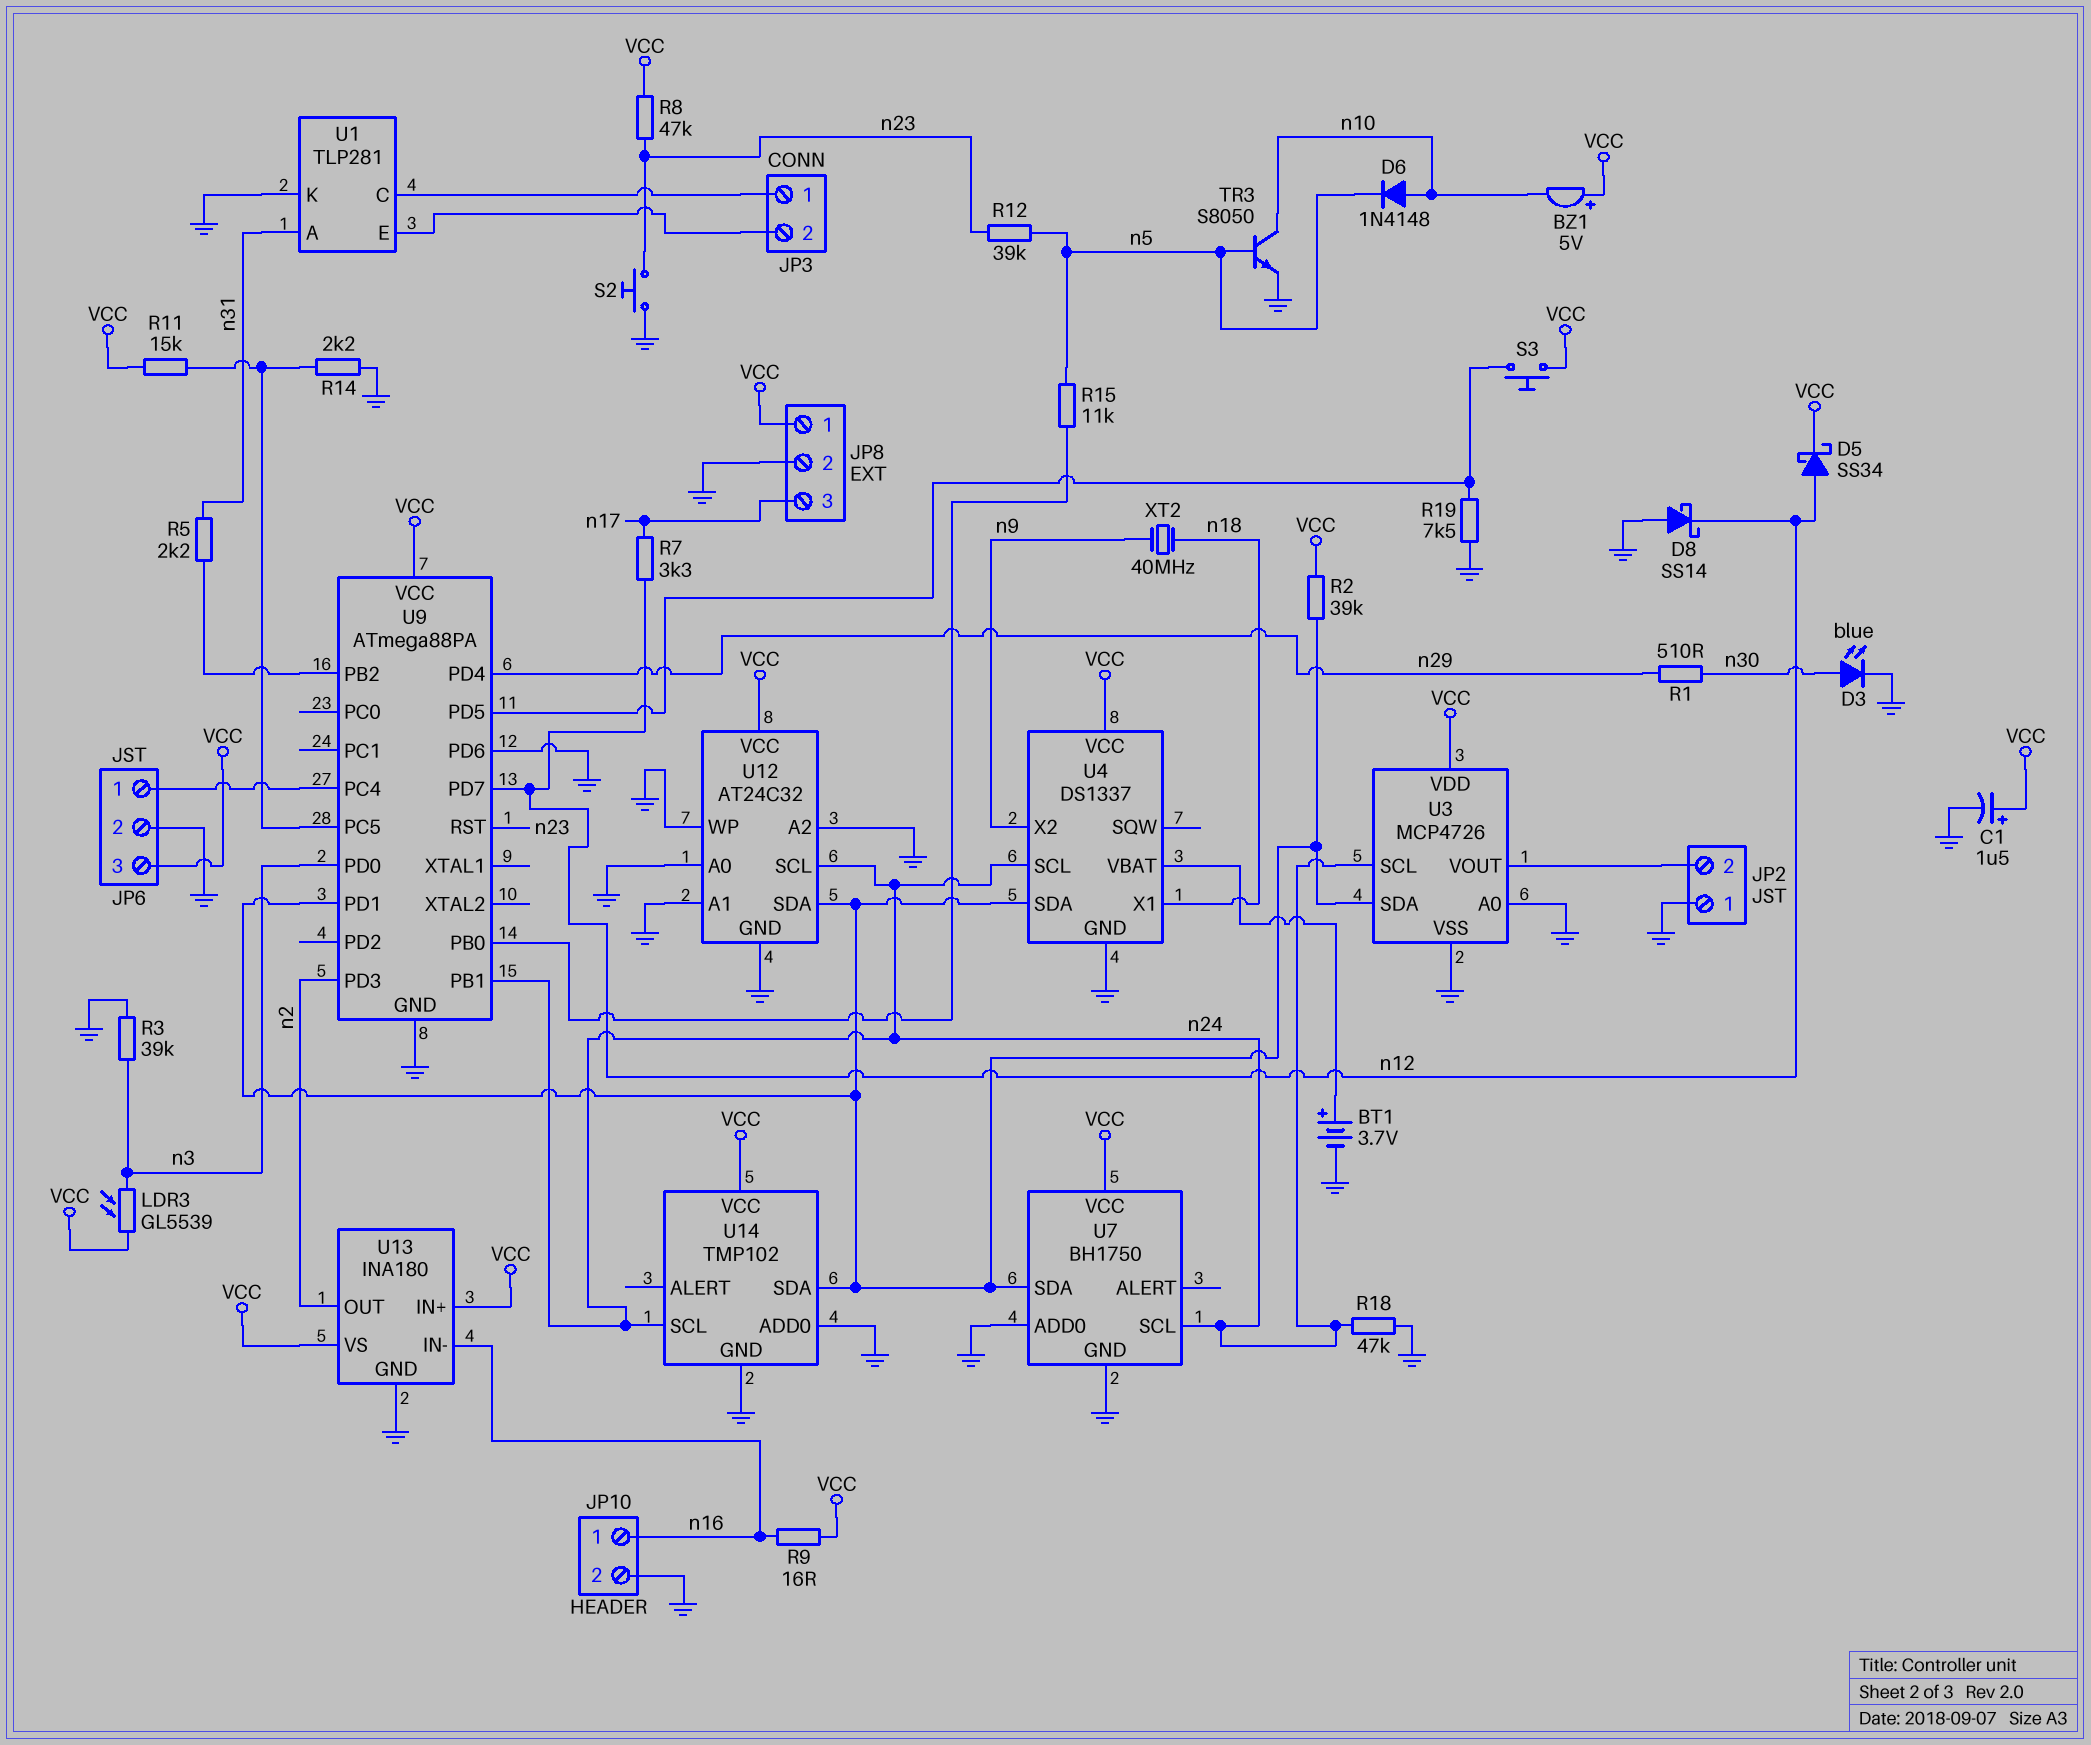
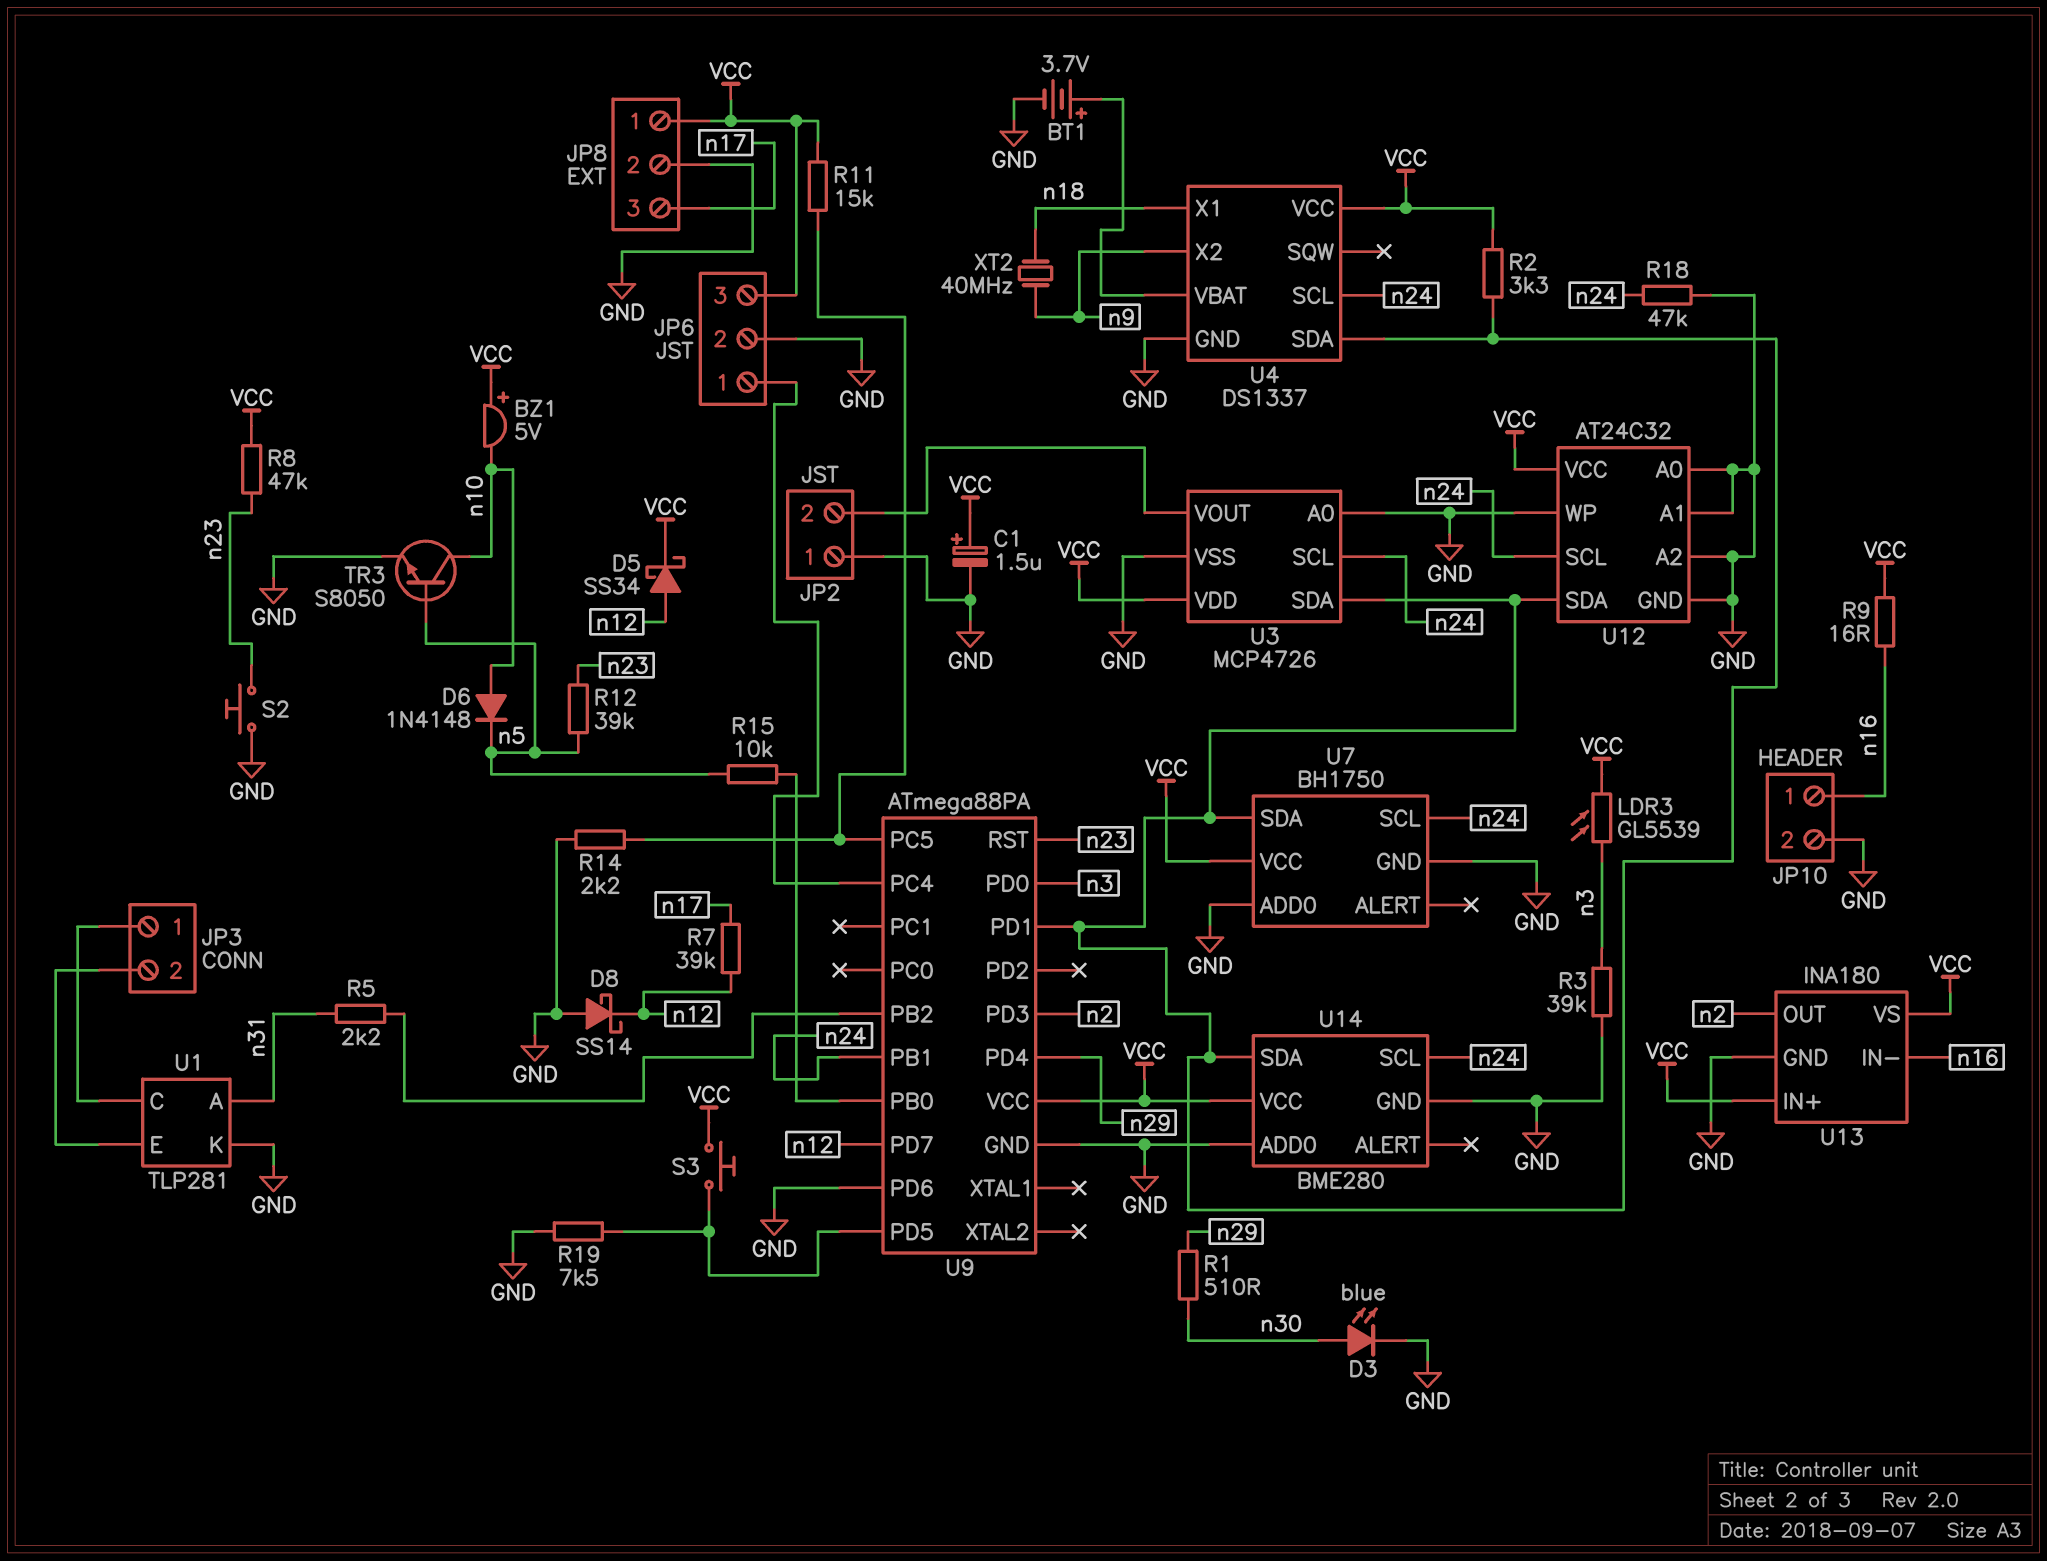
R2: 39k (U3/SDA, VCC) -> 3.3k (U3/SDA, VCC)
R7: 3.3k (n12, n17) -> 39k (n12, n17)
R15: 11k (U9/PB0, n5) -> 10k (U9/PB0, n5)
U14: TMP102 -> BME280

